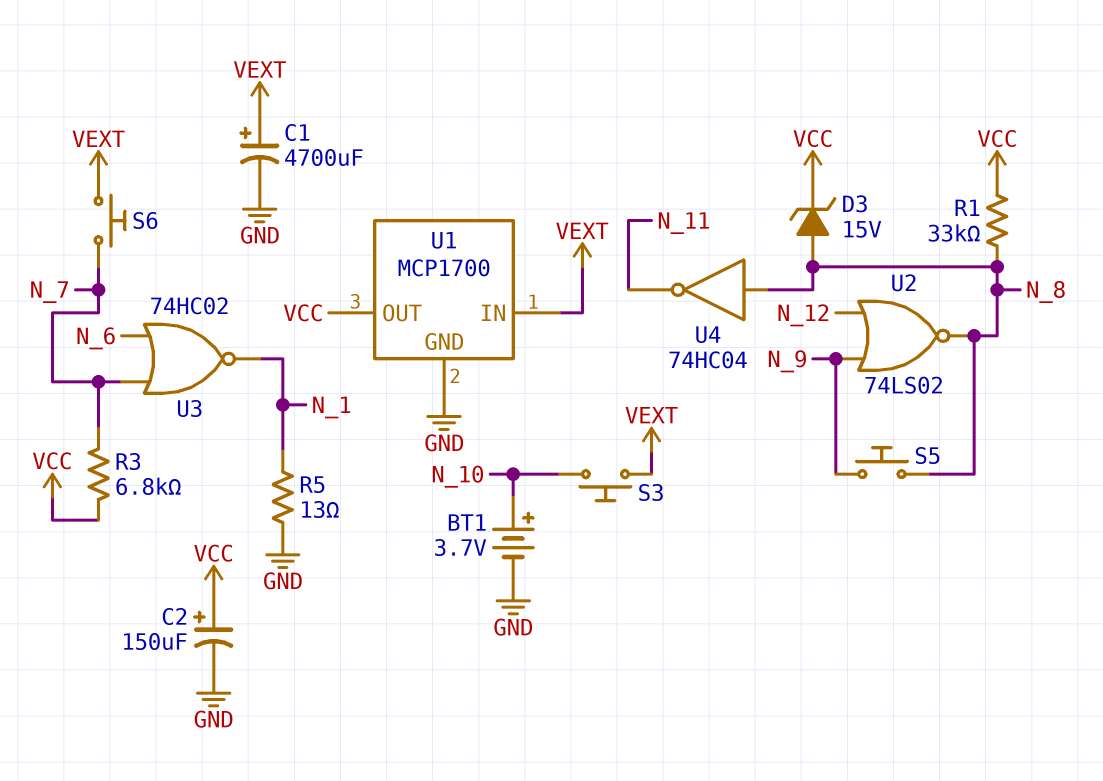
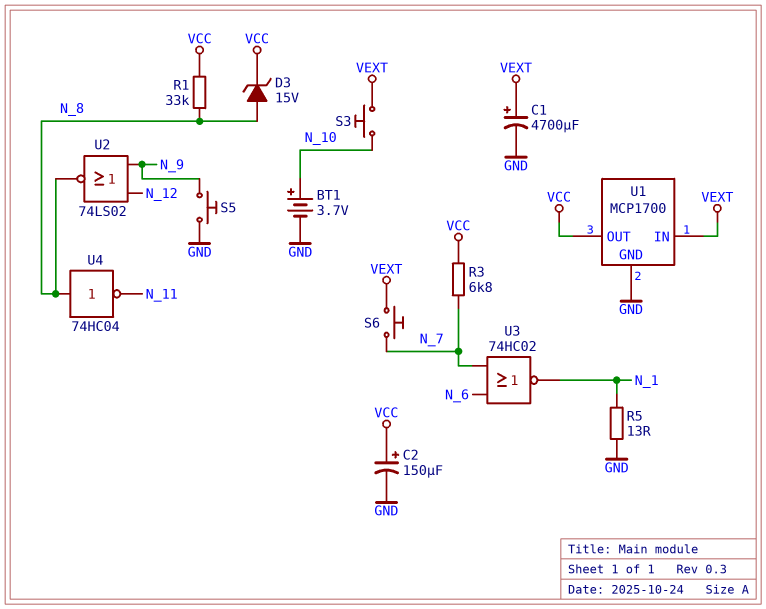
S5: button (N_8, N_9) -> button (GND, N_9)

